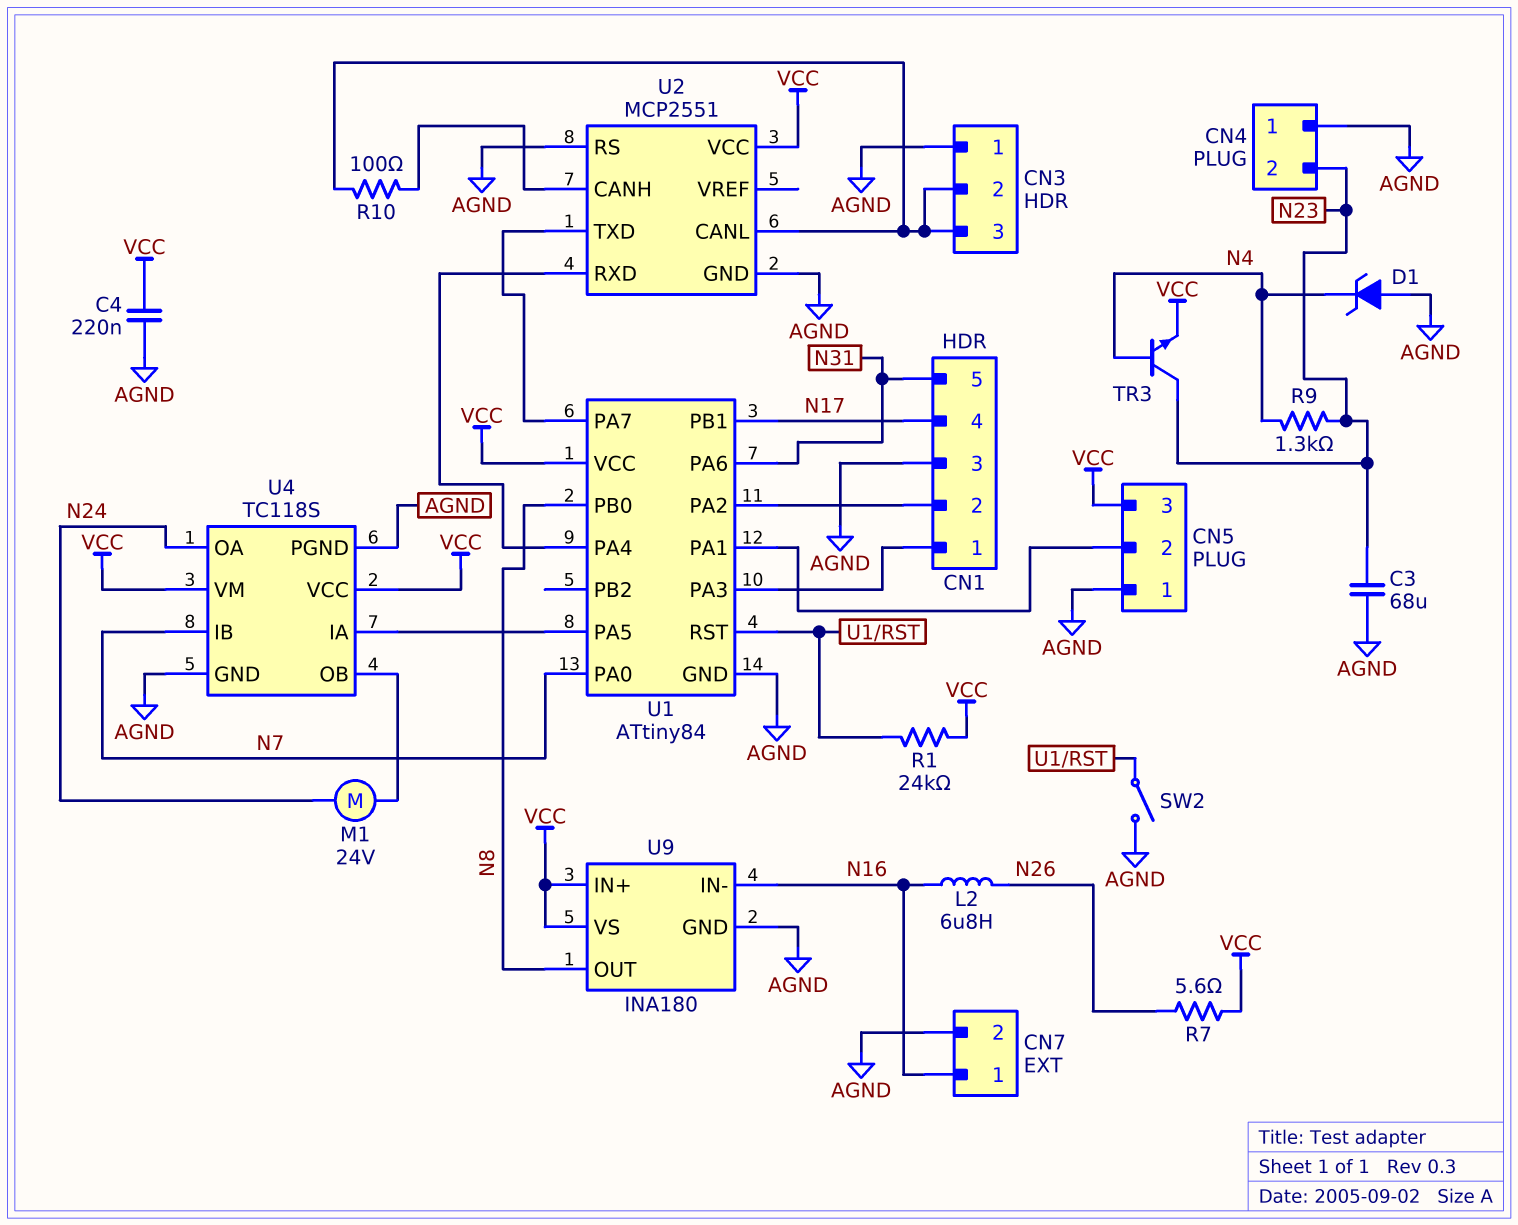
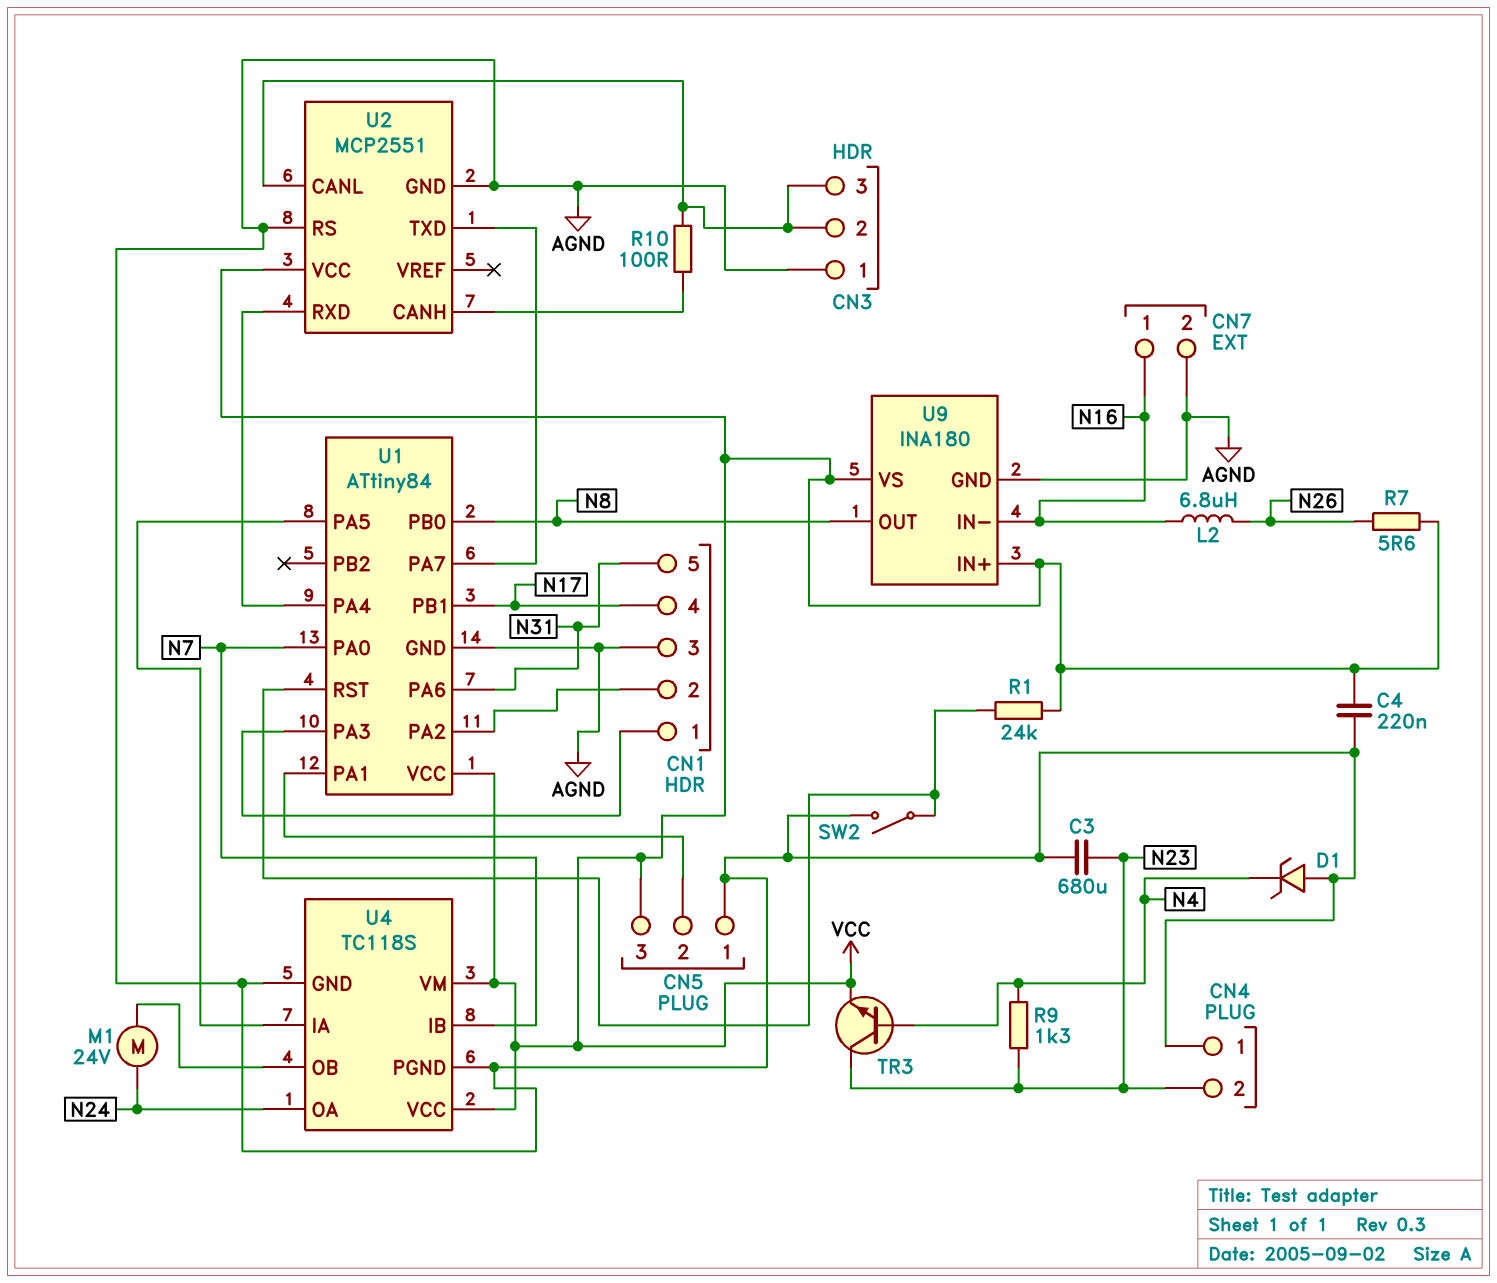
C3: 68uF (AGND, N23) -> 680uF (AGND, N23)

